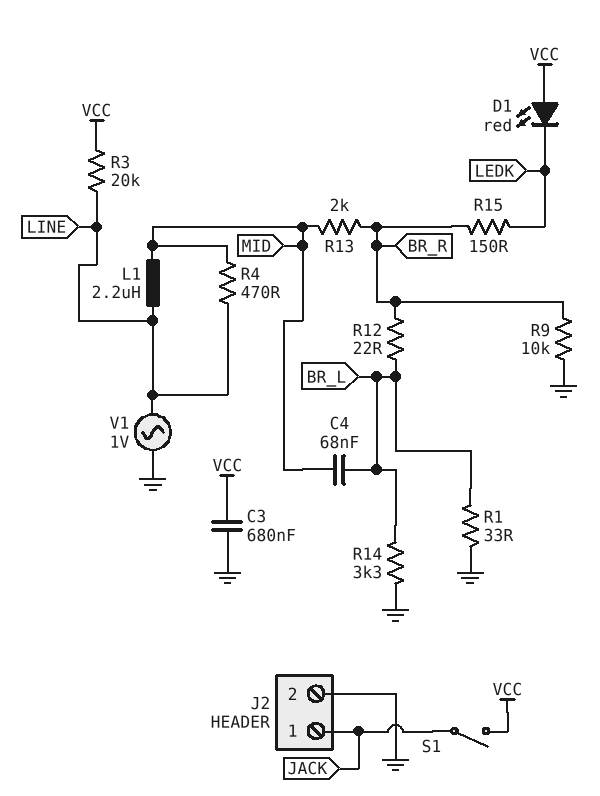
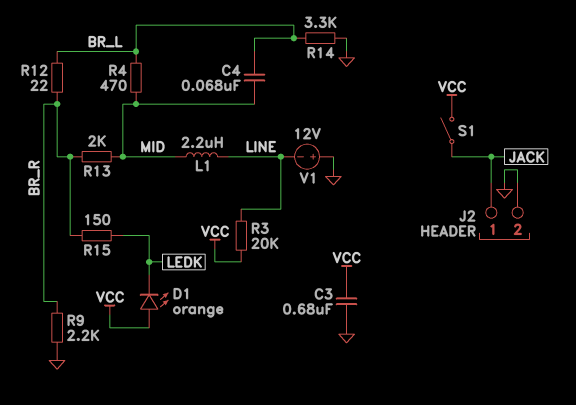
D1: LED red (A VCC, K LEDK) -> LED orange (A VCC, K LEDK)
R1: 33 (BR_L, GND) -> none
R4: 470 (LINE, MID) -> 470 (BR_L, MID)
R9: 10k (BR_R, GND) -> 2.2k (BR_R, GND)
V1: AC 1V (GND, LINE) -> 12V (plus GND, minus LINE)

